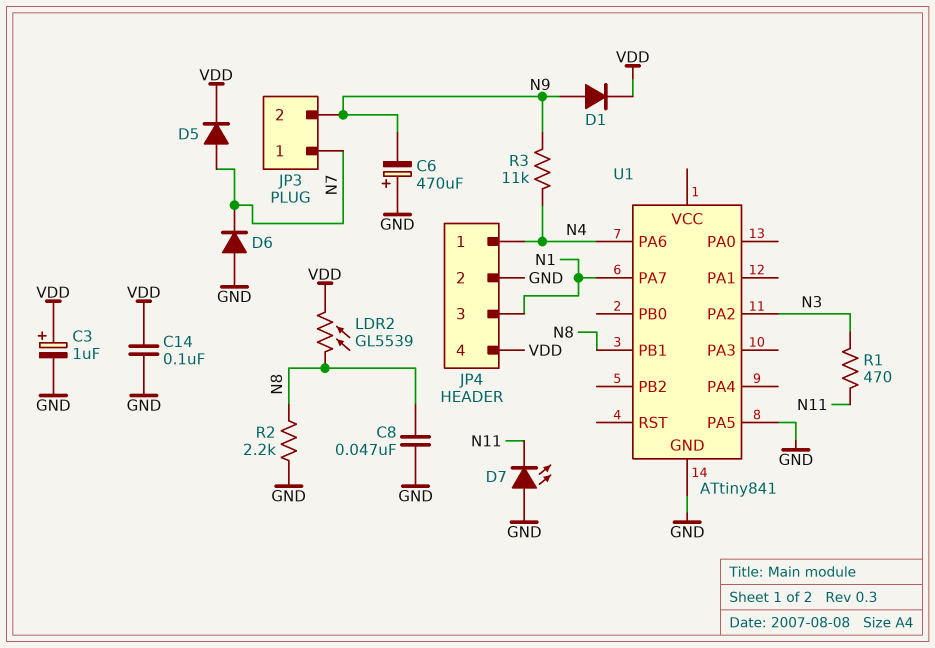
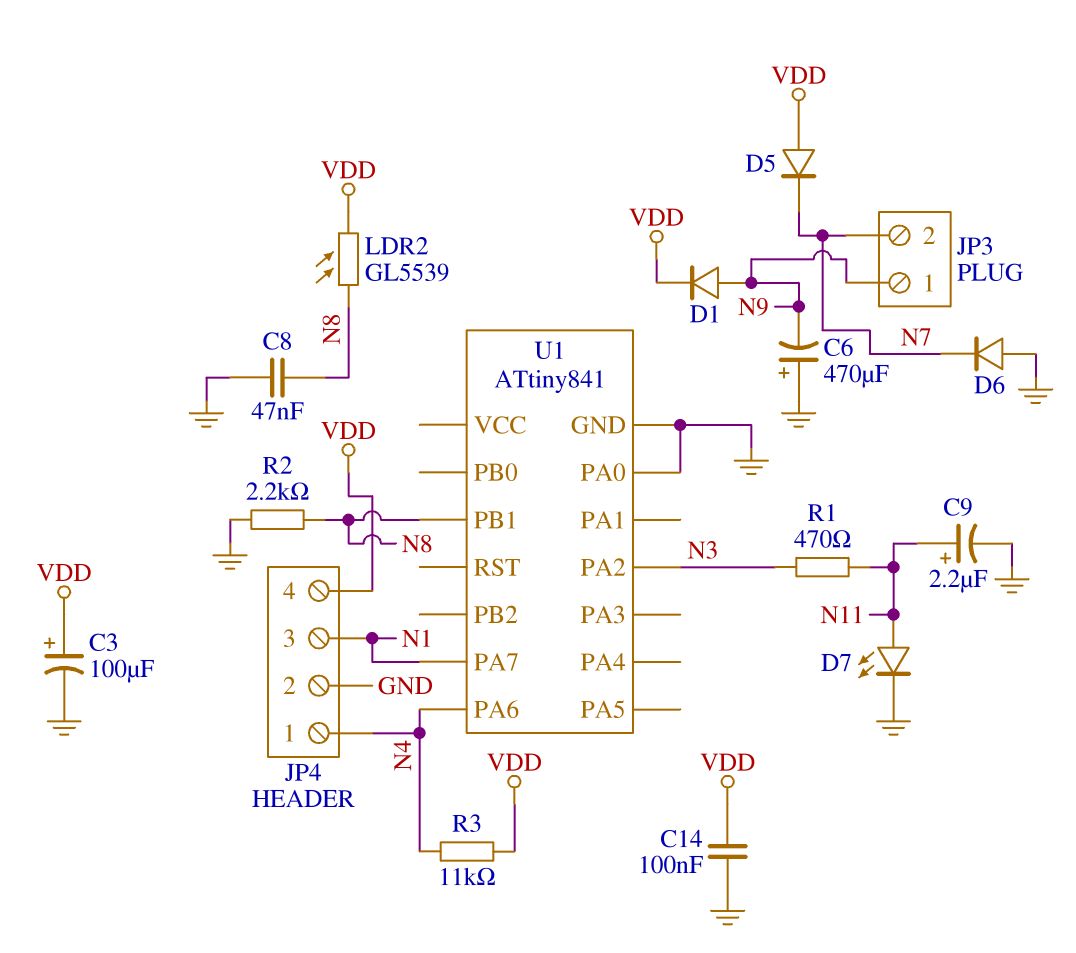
C3: 1uF (plus VDD, minus GND) -> 100uF (plus VDD, minus GND)
C9: none -> 2.2uF (plus N11, minus GND)
D5: diode (A N7, K VDD) -> diode (A VDD, K N7)
D7: LED (A GND, K N11) -> LED (A N11, K GND)
JP3 pin 1: N7 -> N9
JP3 pin 2: N9 -> N7
R3: 11k (N4, N9) -> 11k (N4, VDD)
U1 pin PA0: none -> GND
U1 pin PA5: GND -> none

